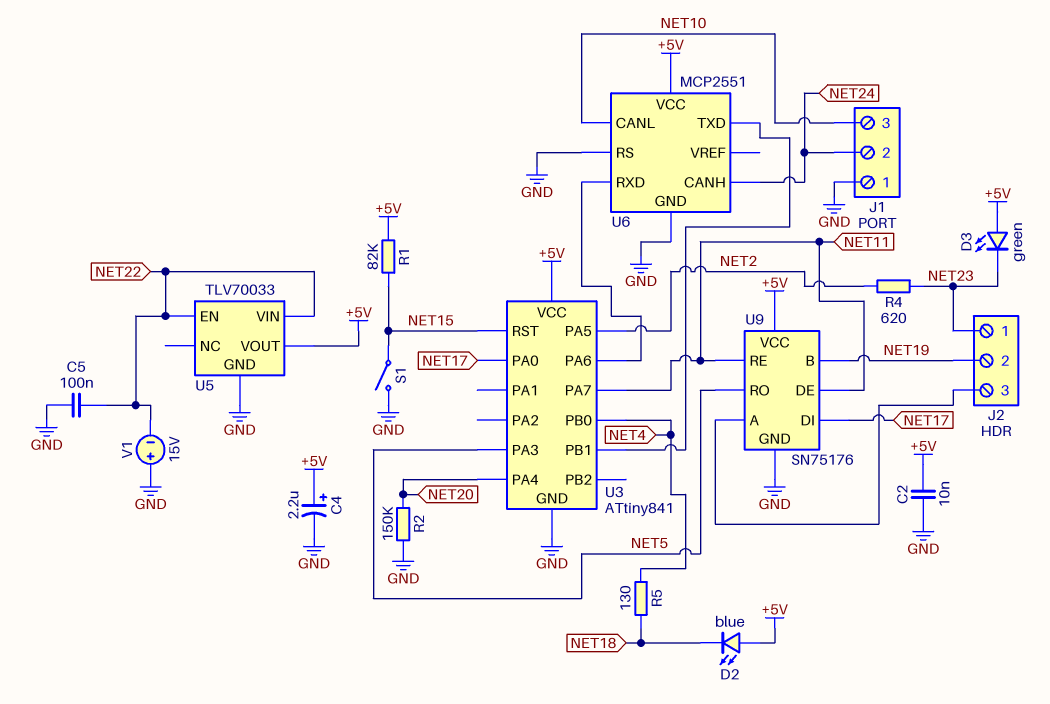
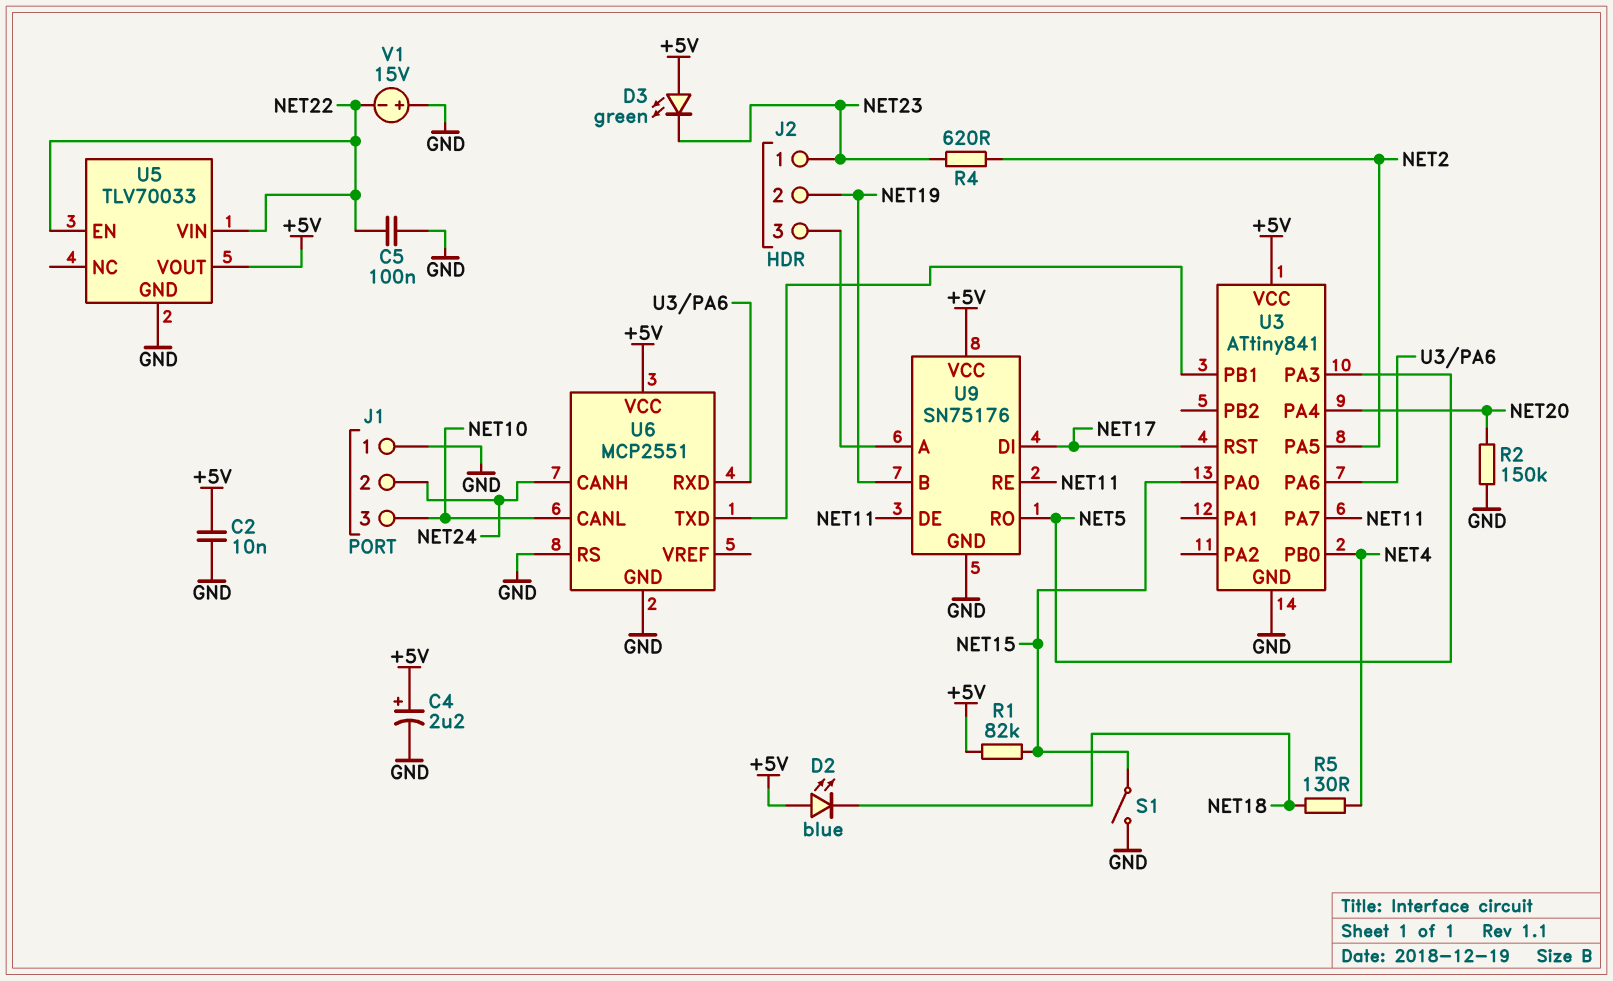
U3 pin PA0: NET17 -> NET15
U3 pin RST: NET15 -> NET17

